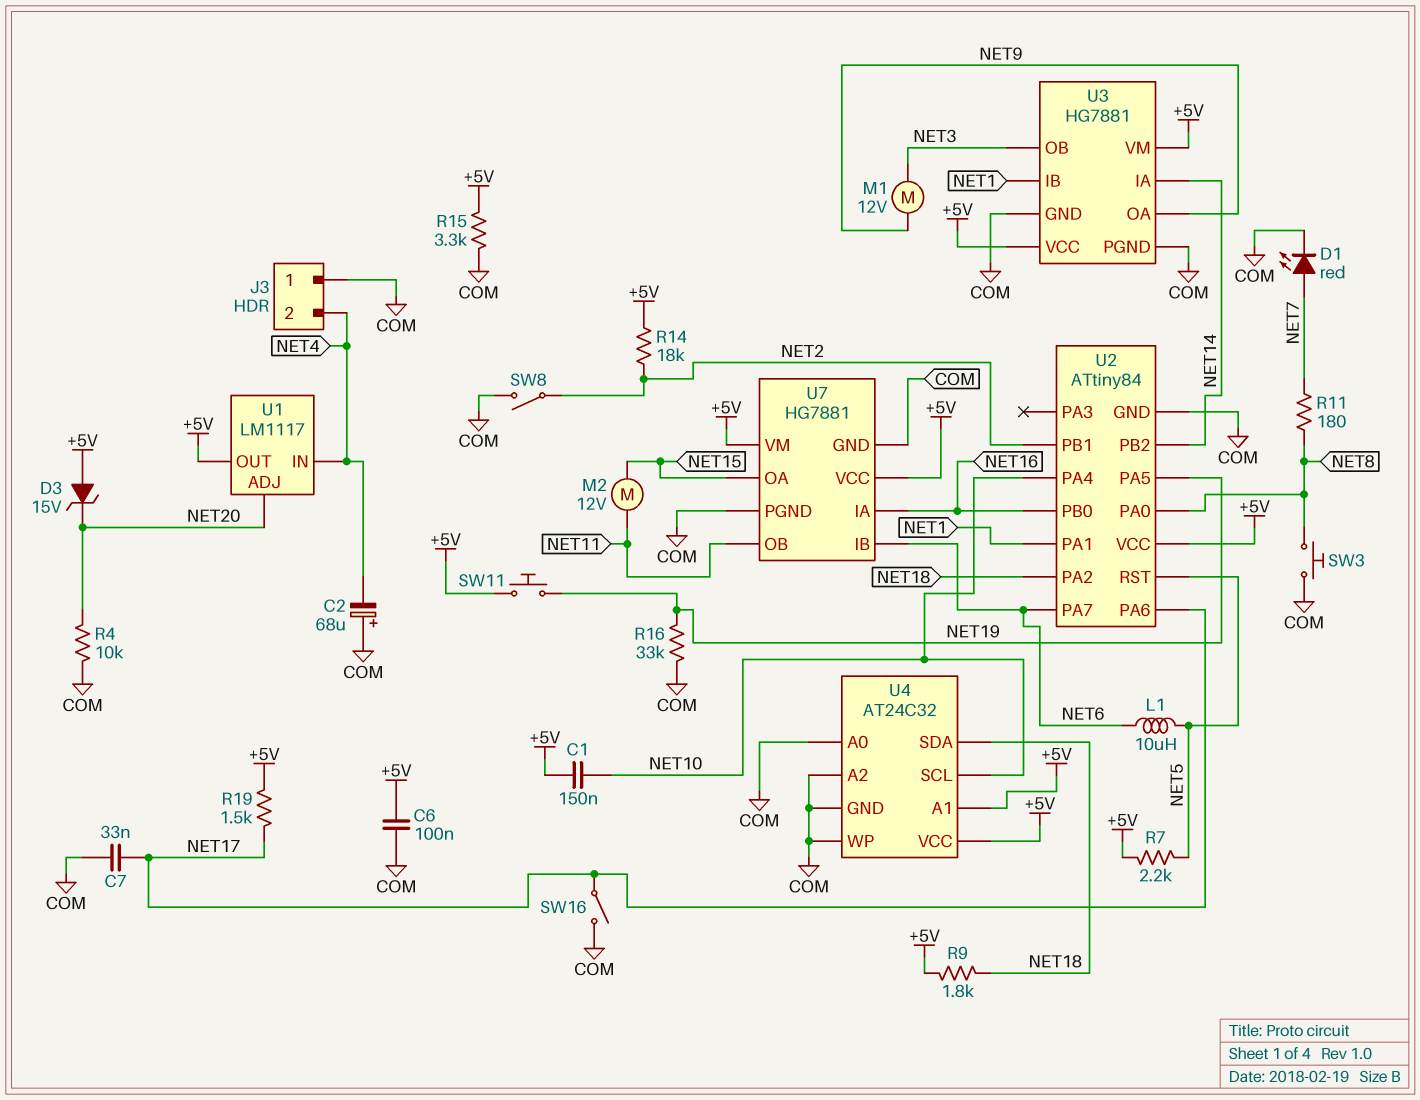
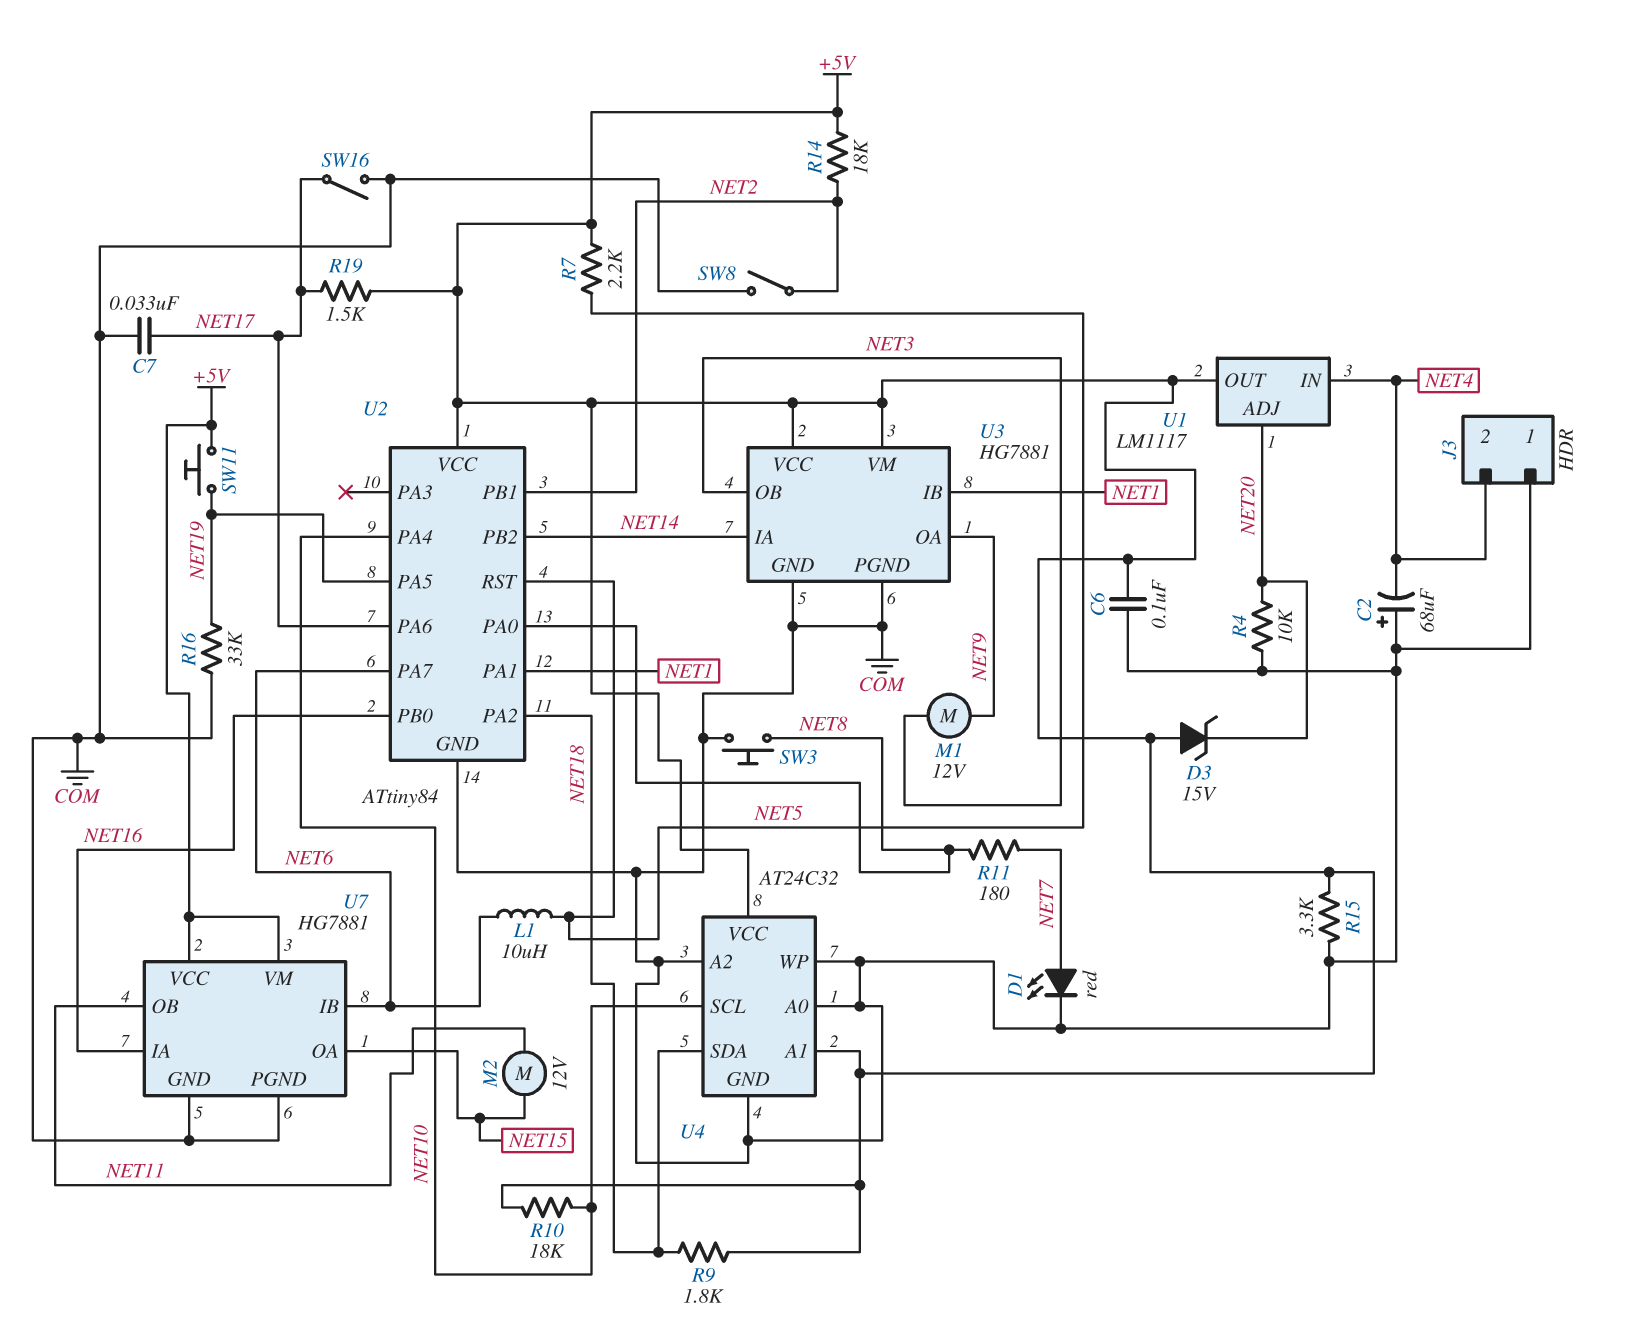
C1: 150nF (+5V, NET10) -> none
R10: none -> 18k (+5V, NET10)

